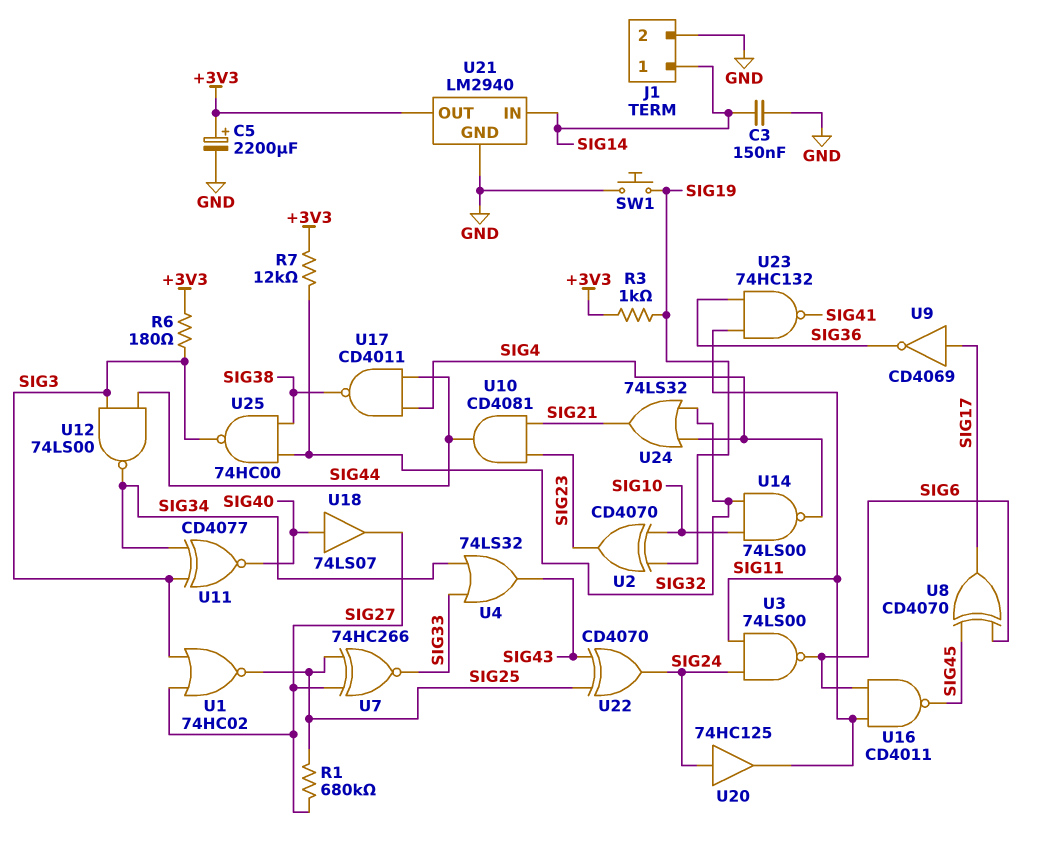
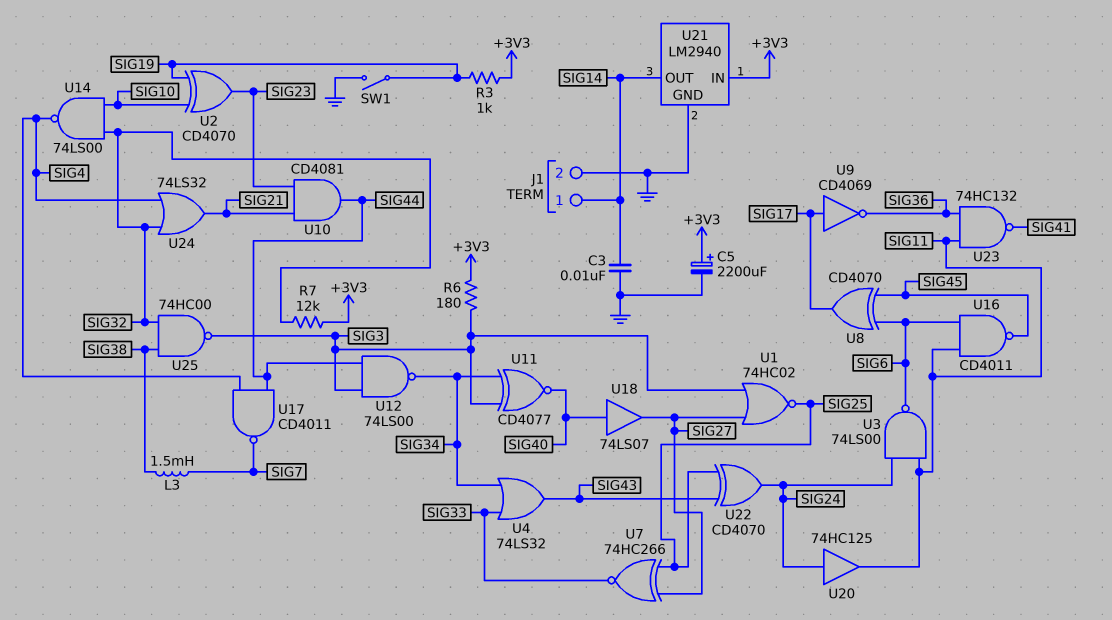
C3: 150nF (GND, SIG14) -> 10nF (GND, SIG14)
L3: none -> 1.5mH (SIG7, SIG38)
R1: 680k (SIG25, SIG27) -> none
SW1: button (GND, SIG19) -> switch (GND, SIG19)
U17: NAND CD4011 (in SIG4, in SIG44, out SIG38) -> NAND CD4011 (in SIG4, in SIG44, out SIG7)
U21 pin IN: SIG14 -> +3V3
U21 pin OUT: +3V3 -> SIG14

